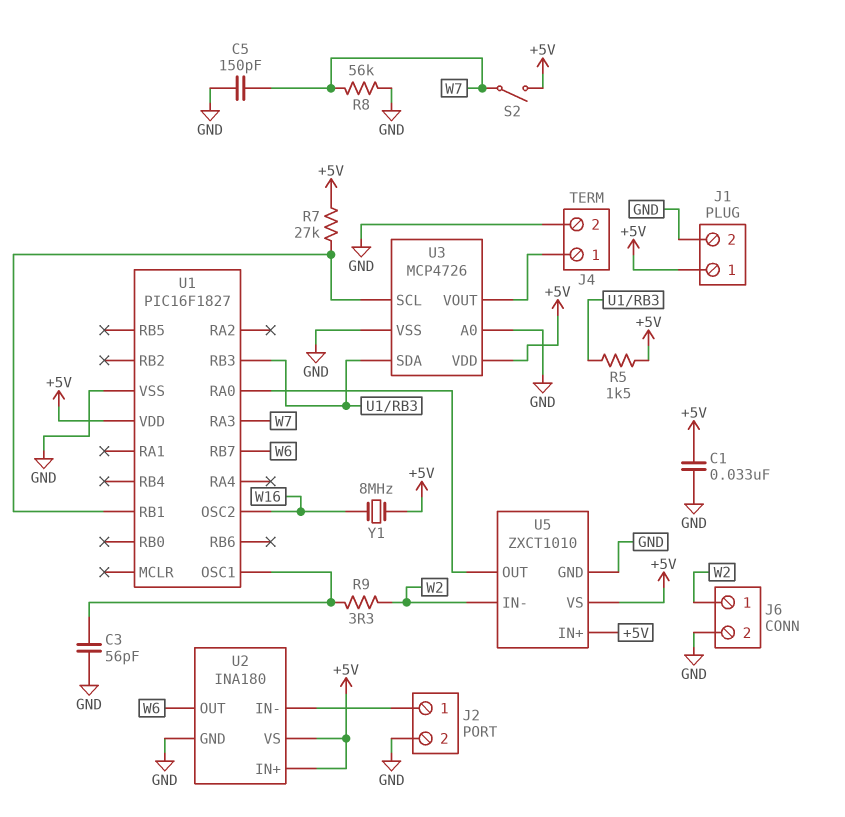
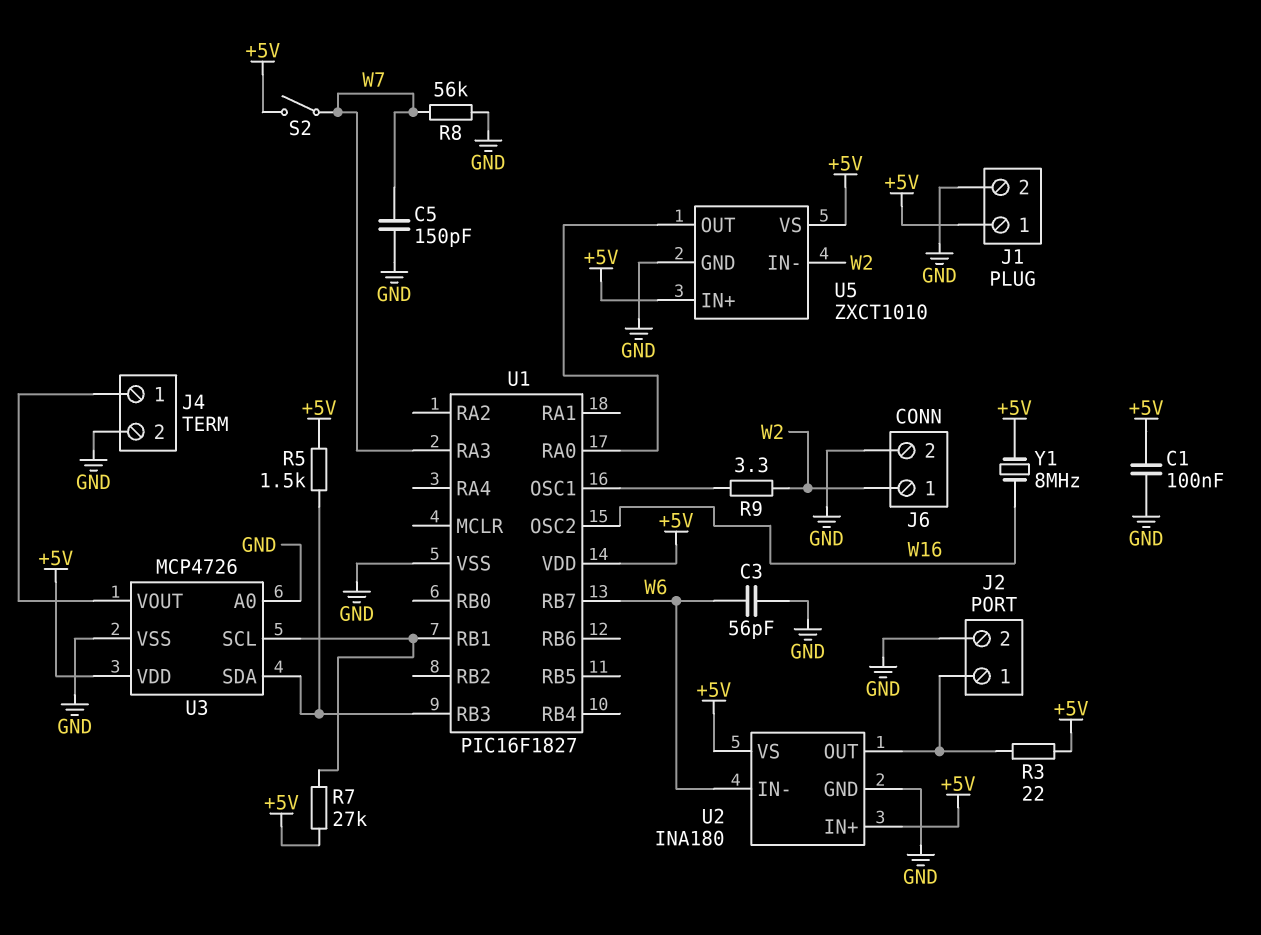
C1: 33nF (+5V, GND) -> 100nF (+5V, GND)
C3: 56pF (GND, U1/OSC1) -> 56pF (GND, W6)
R3: none -> 22 (+5V, J2/1)
U2 pin IN-: J2/1 -> W6
U2 pin OUT: W6 -> J2/1

